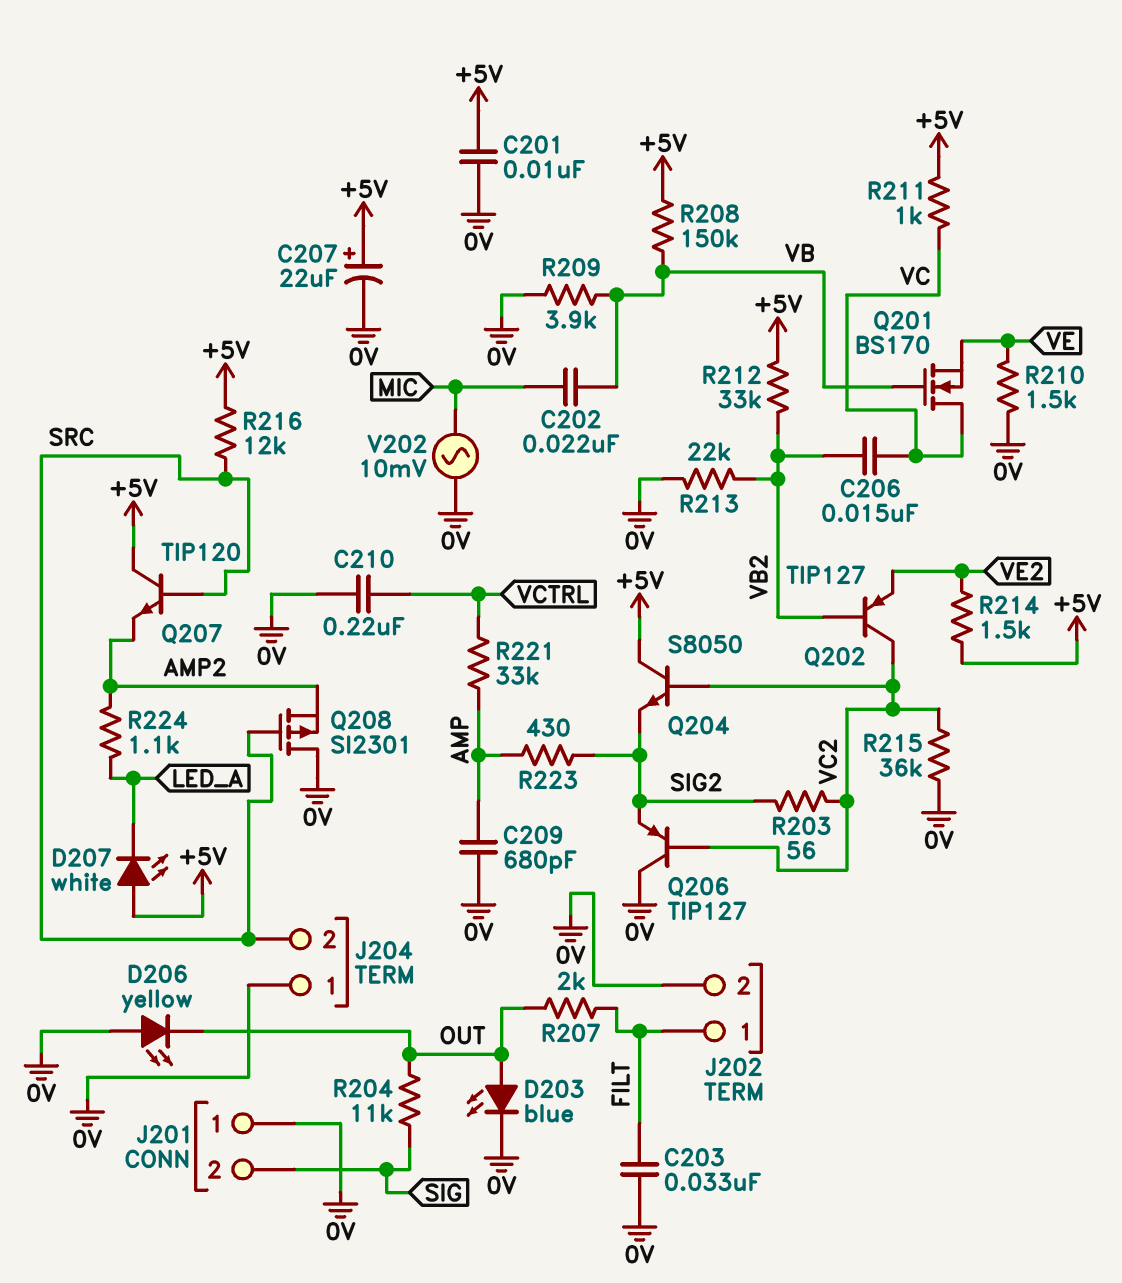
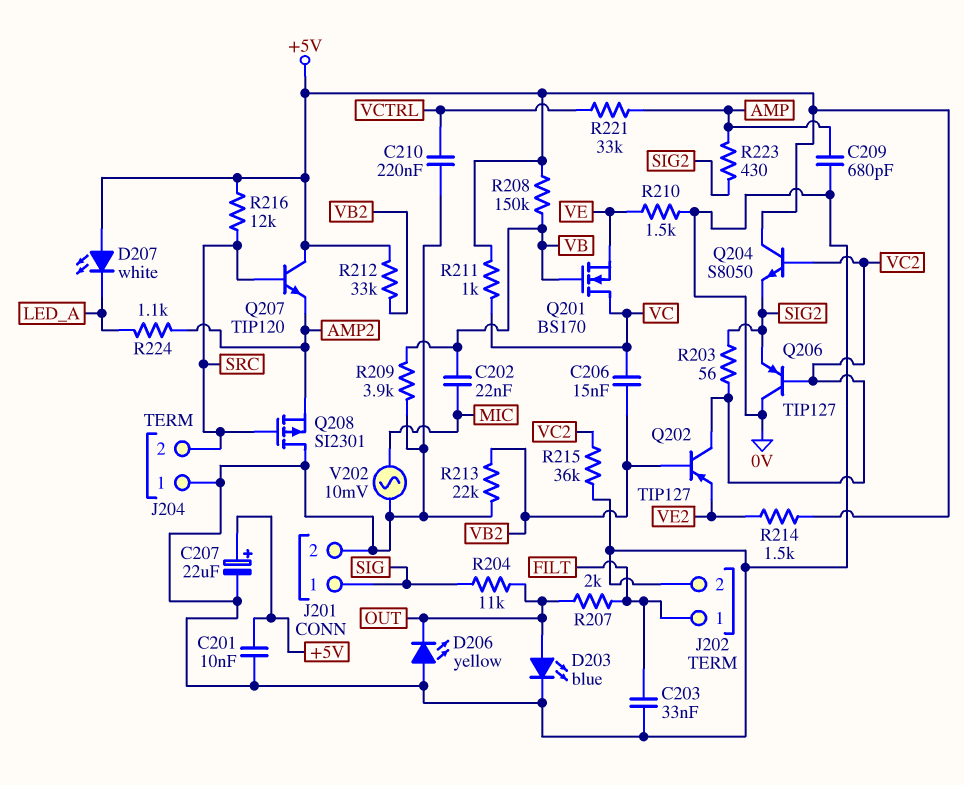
J201 pin 1: 0V -> SIG
J201 pin 2: SIG -> 0V

